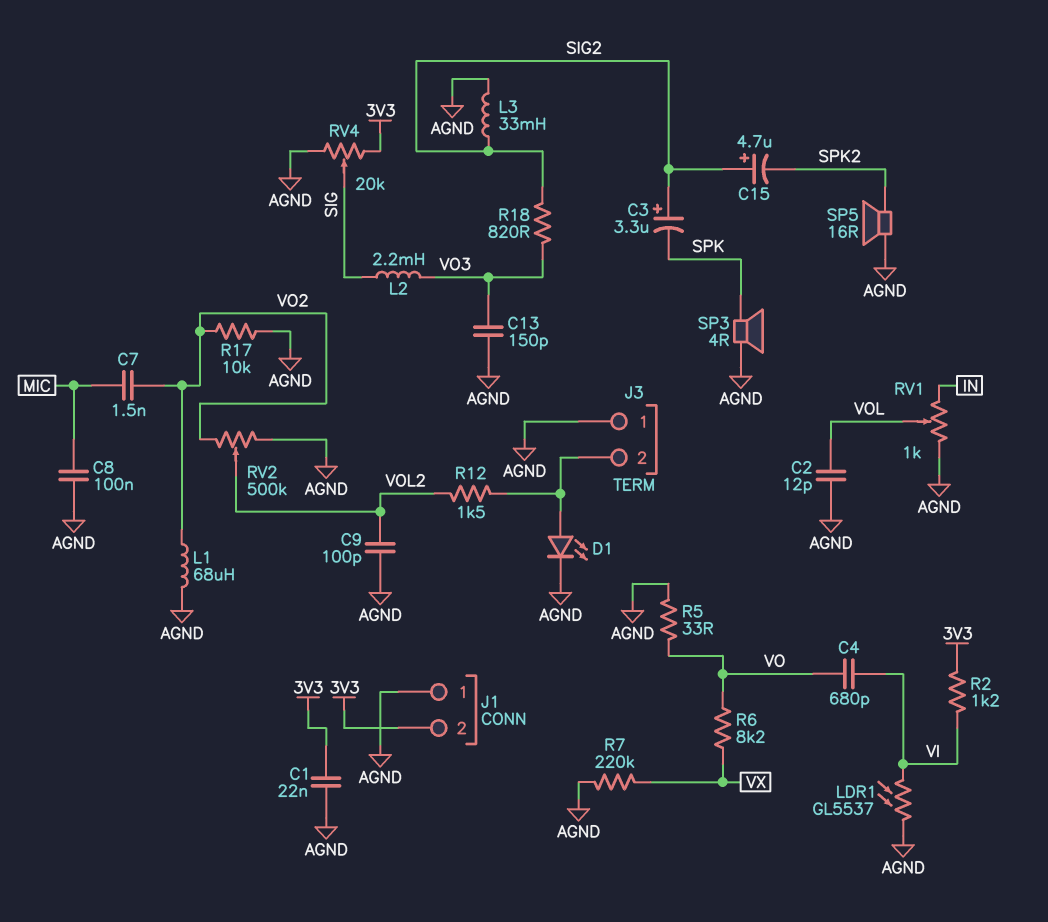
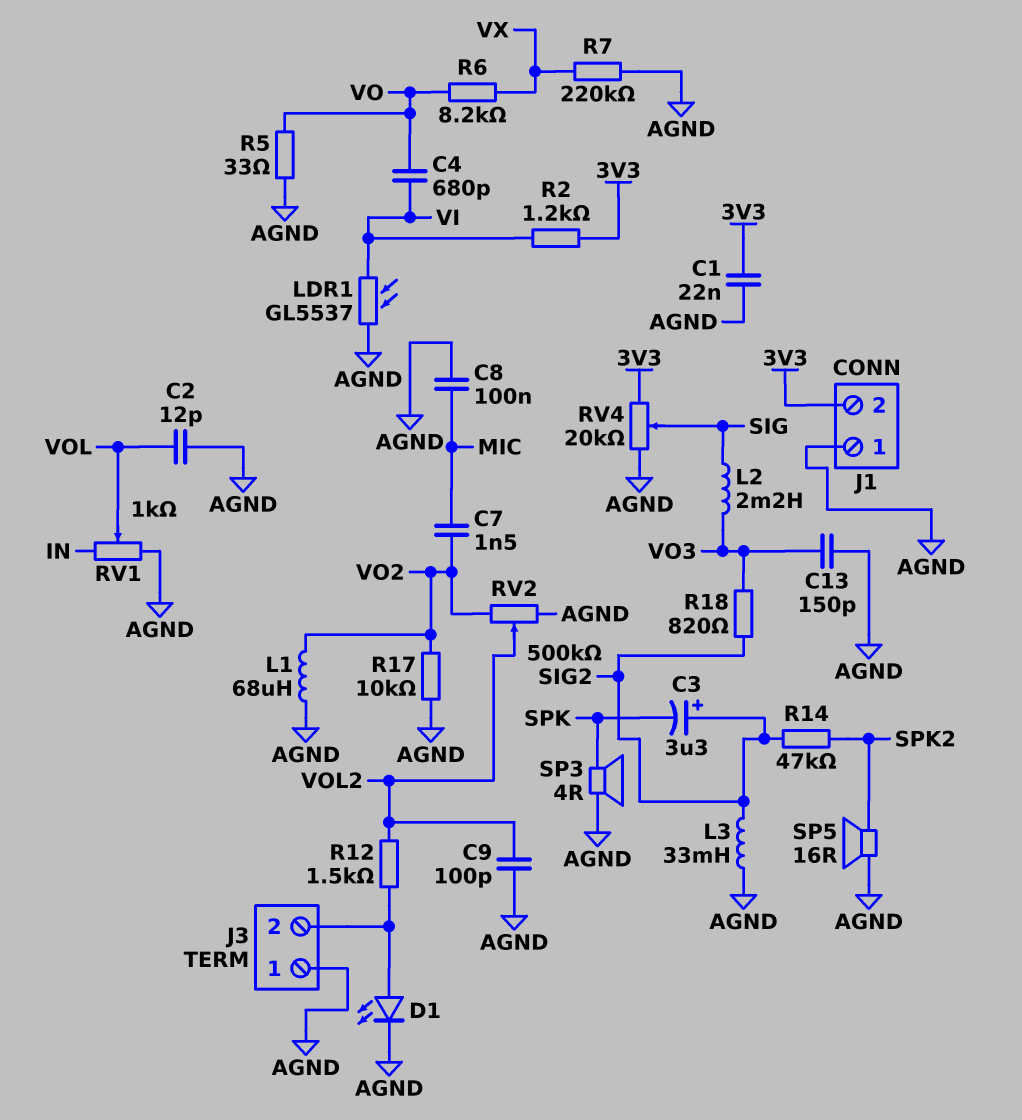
C15: 4.7uF (plus SIG2, minus SPK2) -> none
R14: none -> 47k (SIG2, SPK2)

